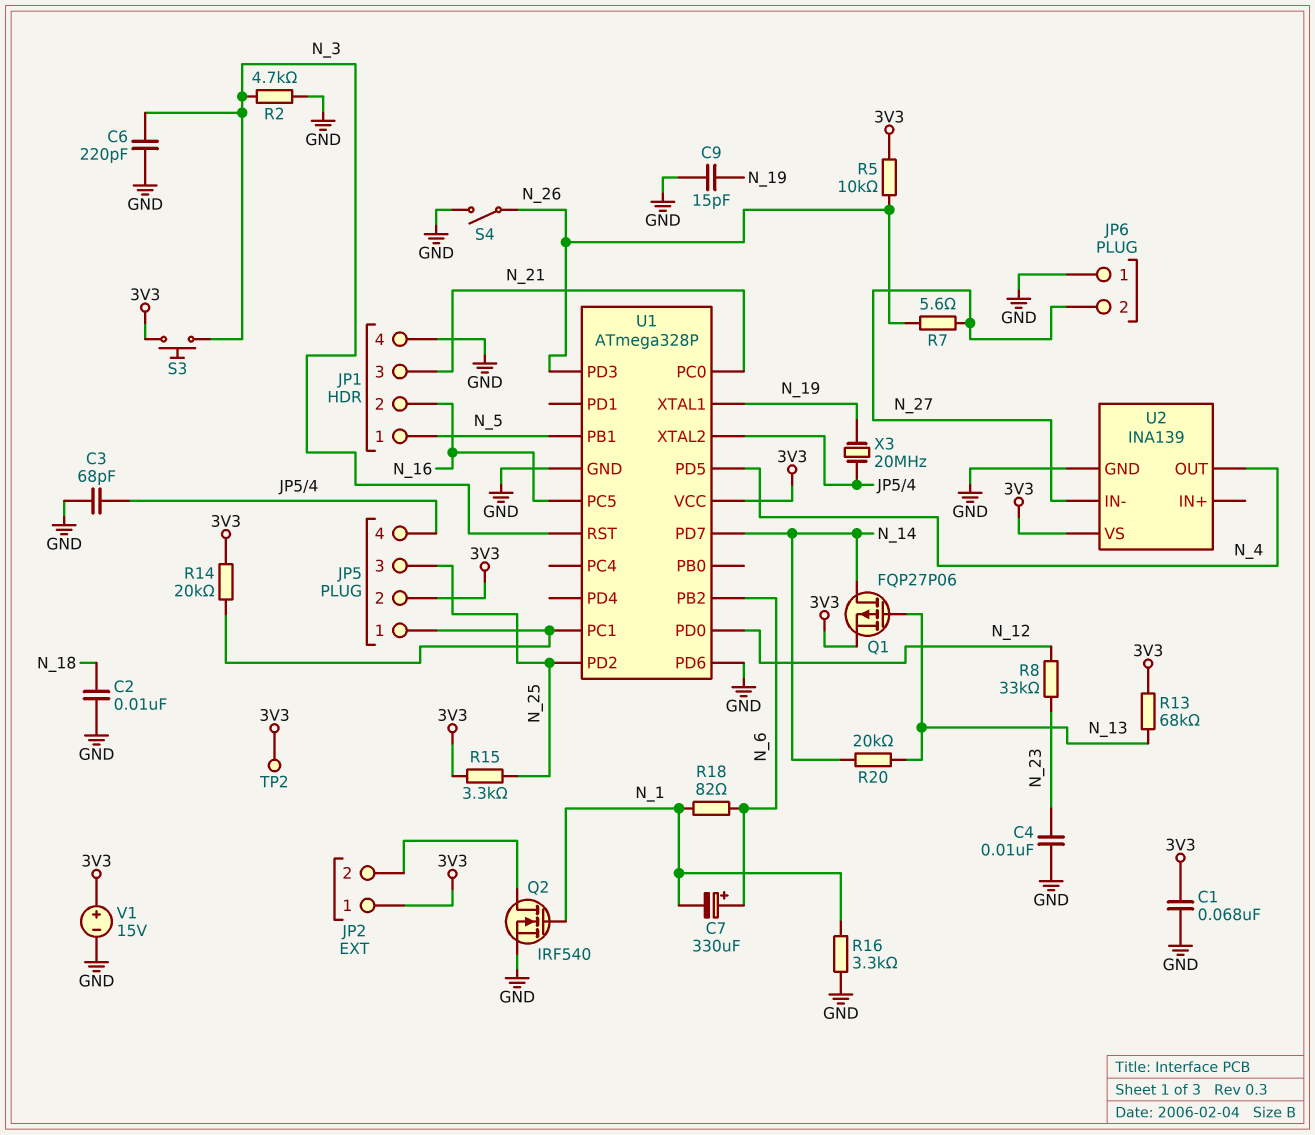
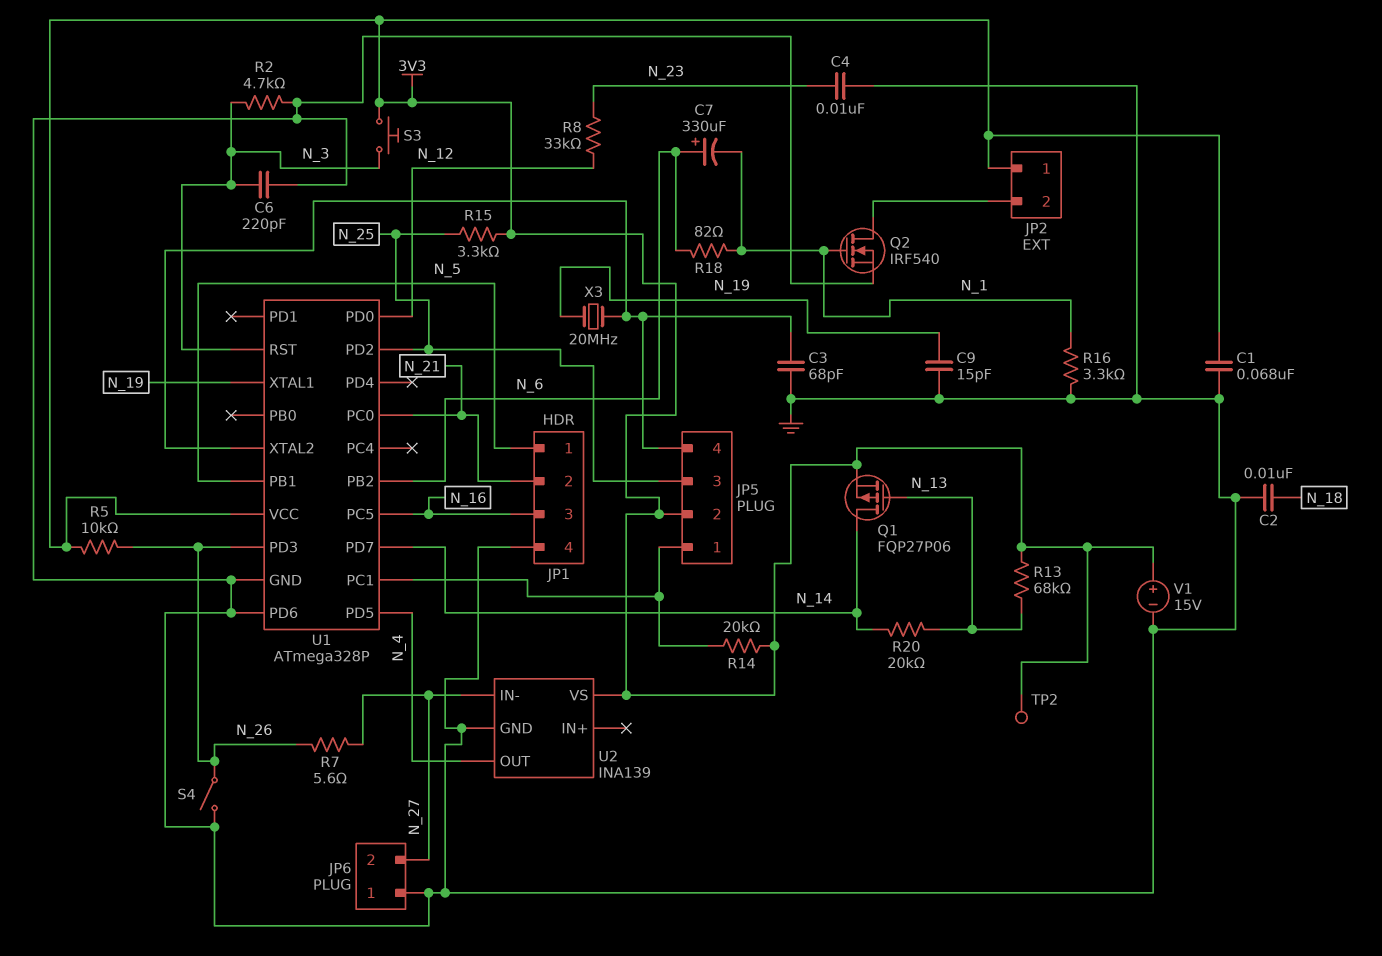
JP1 pin 2: N_16 -> N_21
JP1 pin 3: N_21 -> N_16

